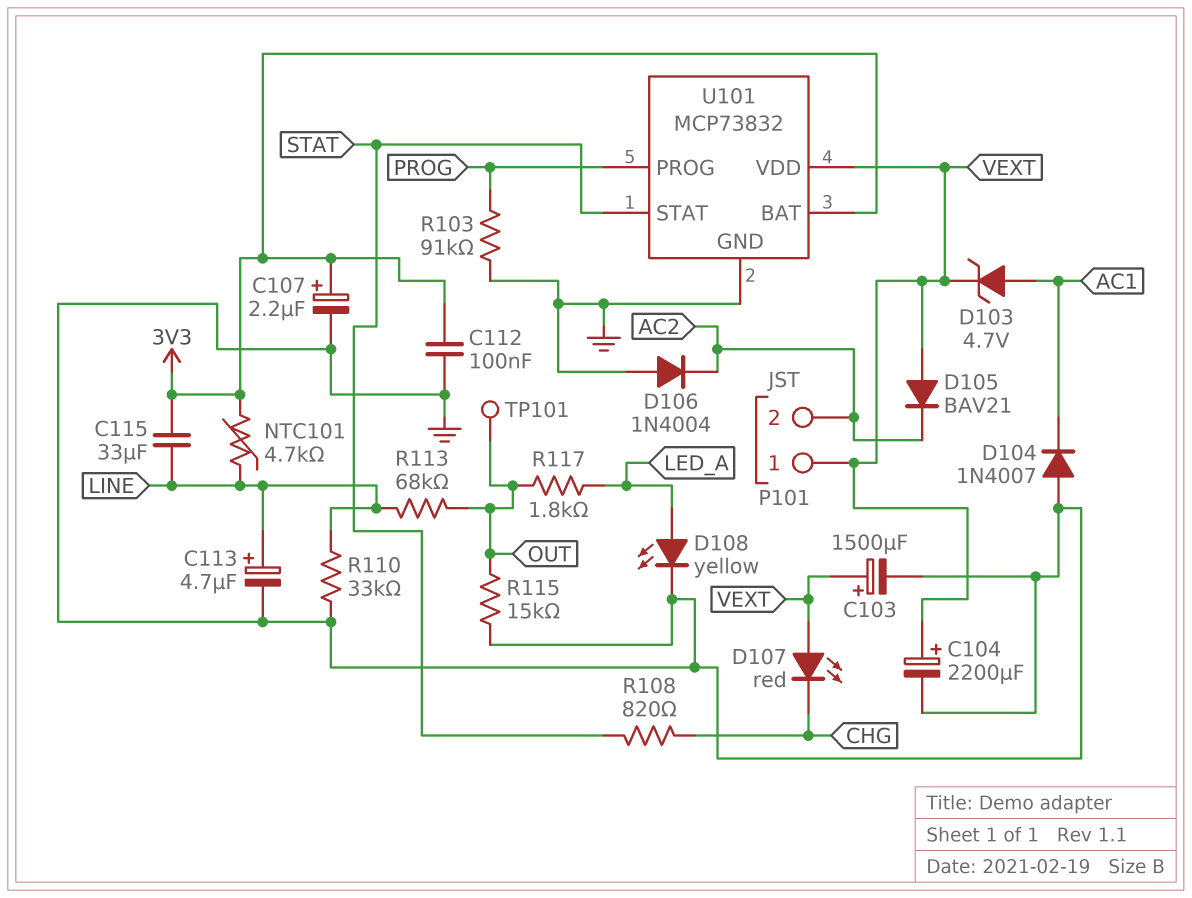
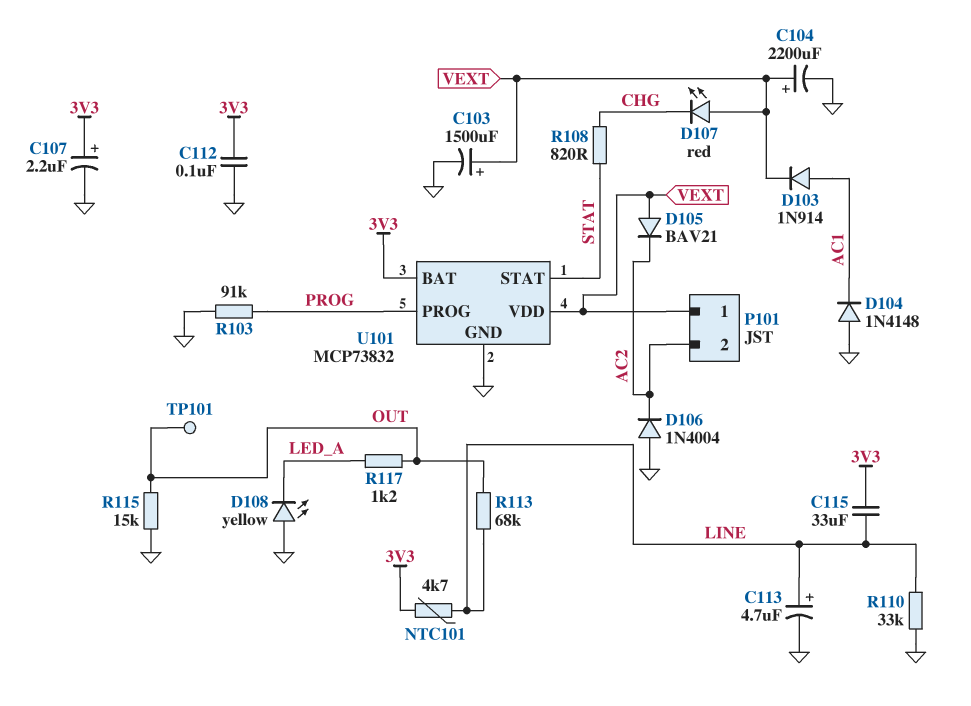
D103: zener 4.7V (A AC1, K VEXT) -> diode 1N914 (A AC1, K VEXT)
D104: diode 1N4007 (A GND, K AC1) -> diode 1N4148 (A GND, K AC1)
D108: LED yellow (A LED_A, K GND) -> LED yellow (A GND, K LED_A)
R117: 1.8k (LED_A, OUT) -> 1.2k (LED_A, OUT)

